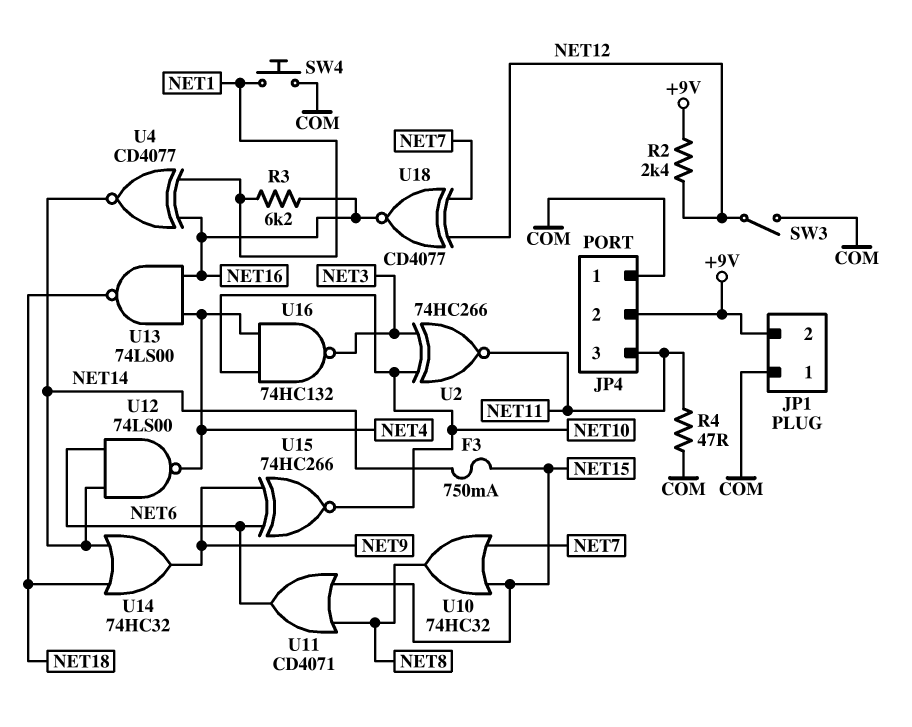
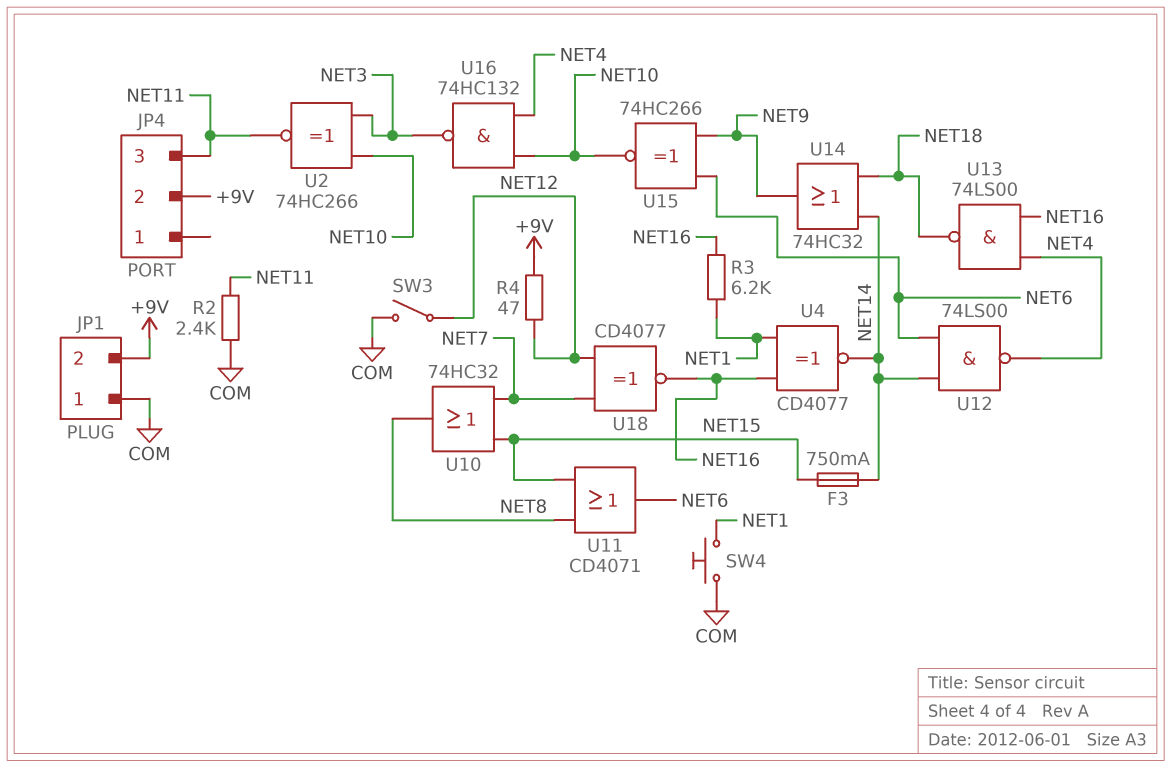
JP4 pin 1: COM -> none
R2: 2.4k (+9V, NET12) -> 2.4k (COM, NET11)
R4: 47 (COM, NET11) -> 47 (+9V, NET12)

